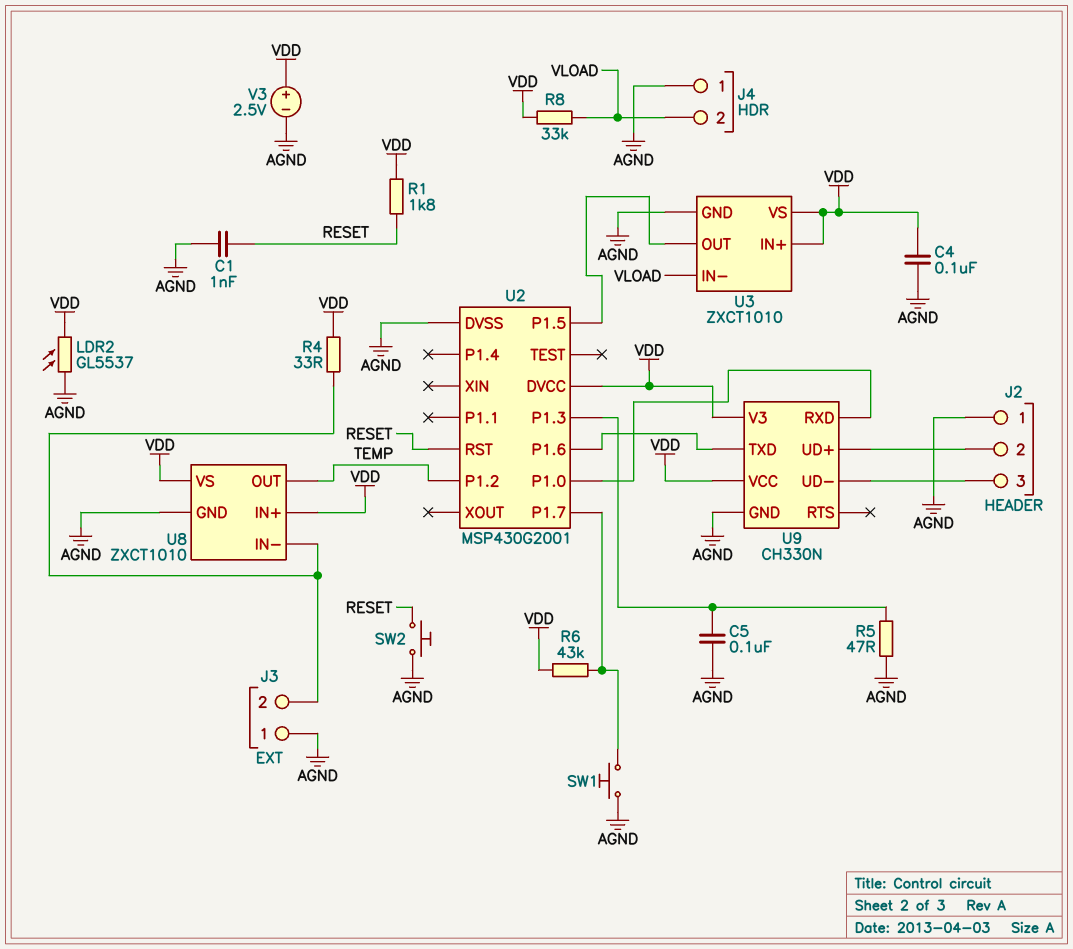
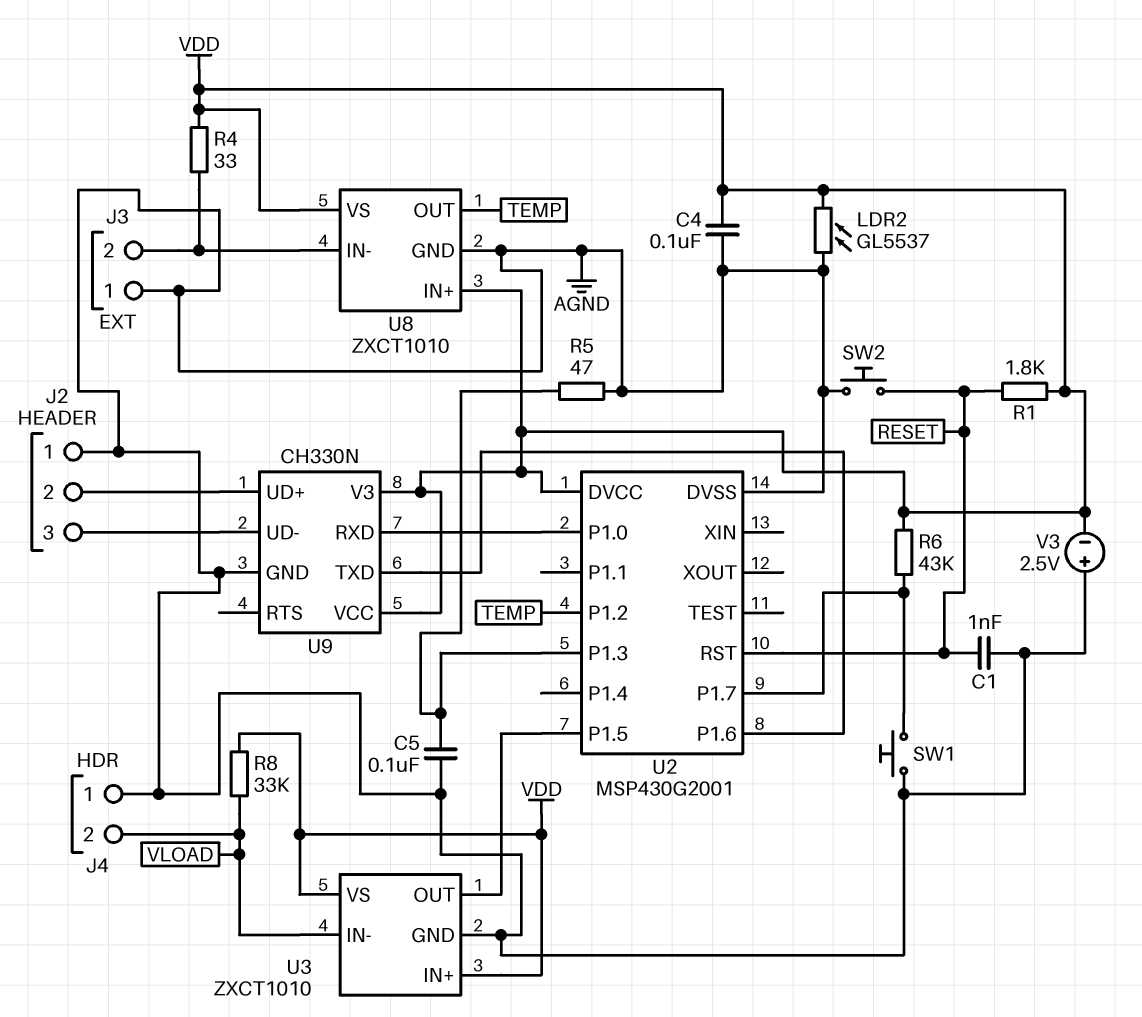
V3: 2.5V (plus VDD, minus AGND) -> 2.5V (plus AGND, minus VDD)

